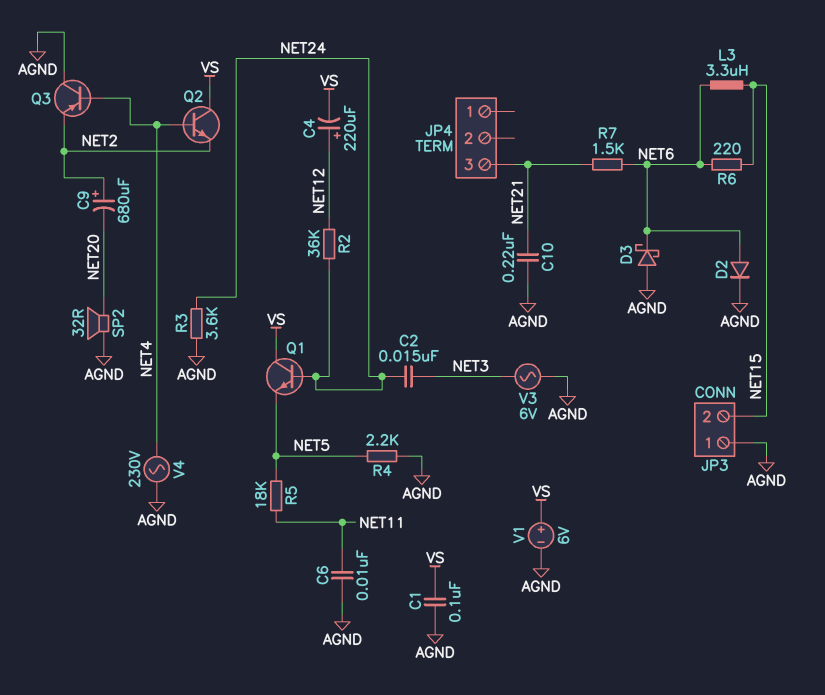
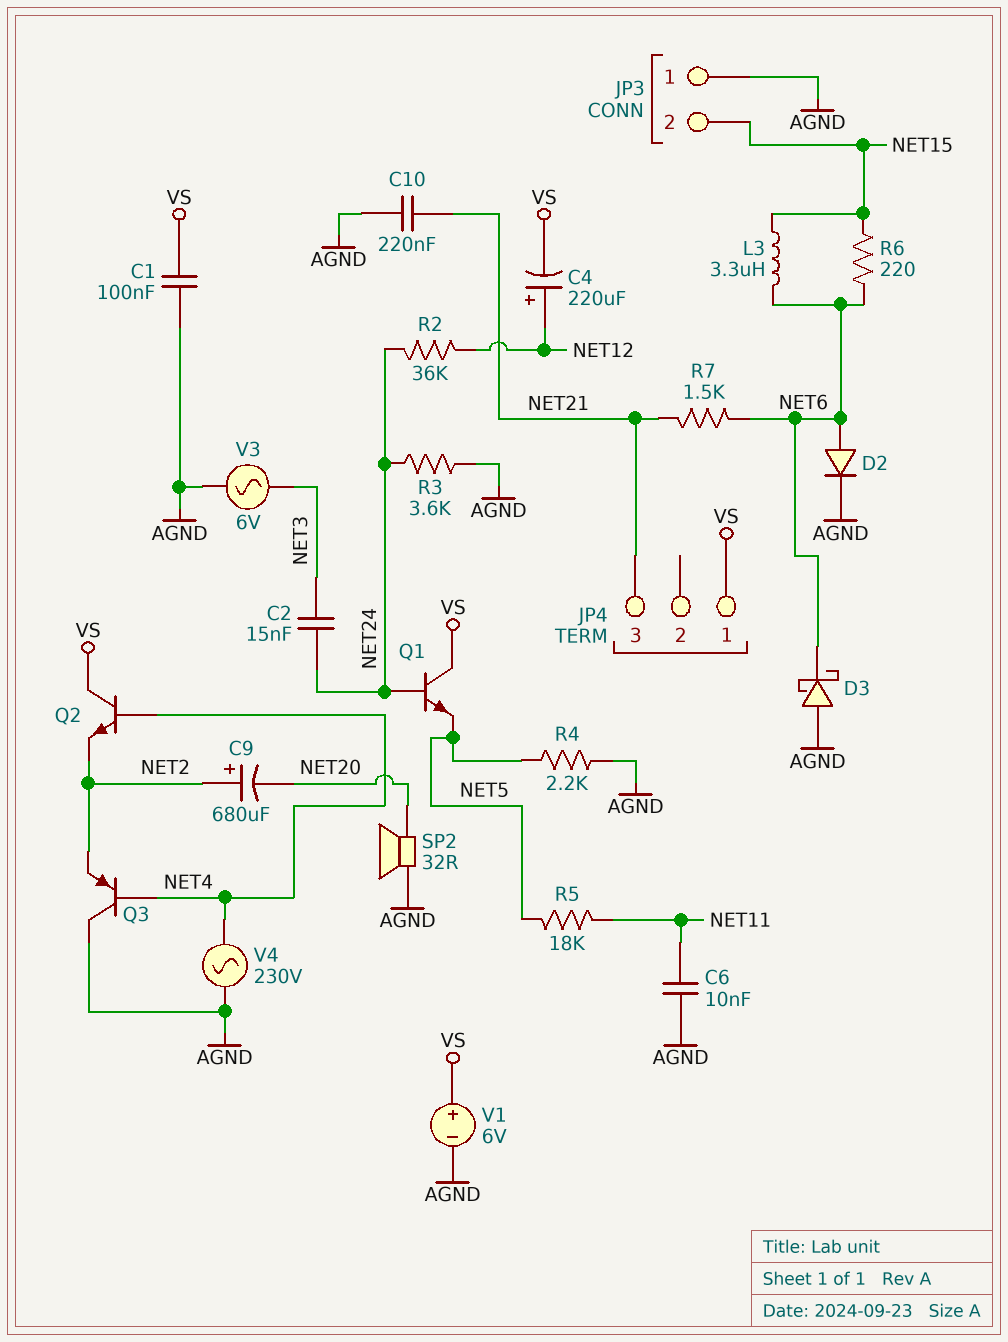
JP4 pin 1: none -> VS

